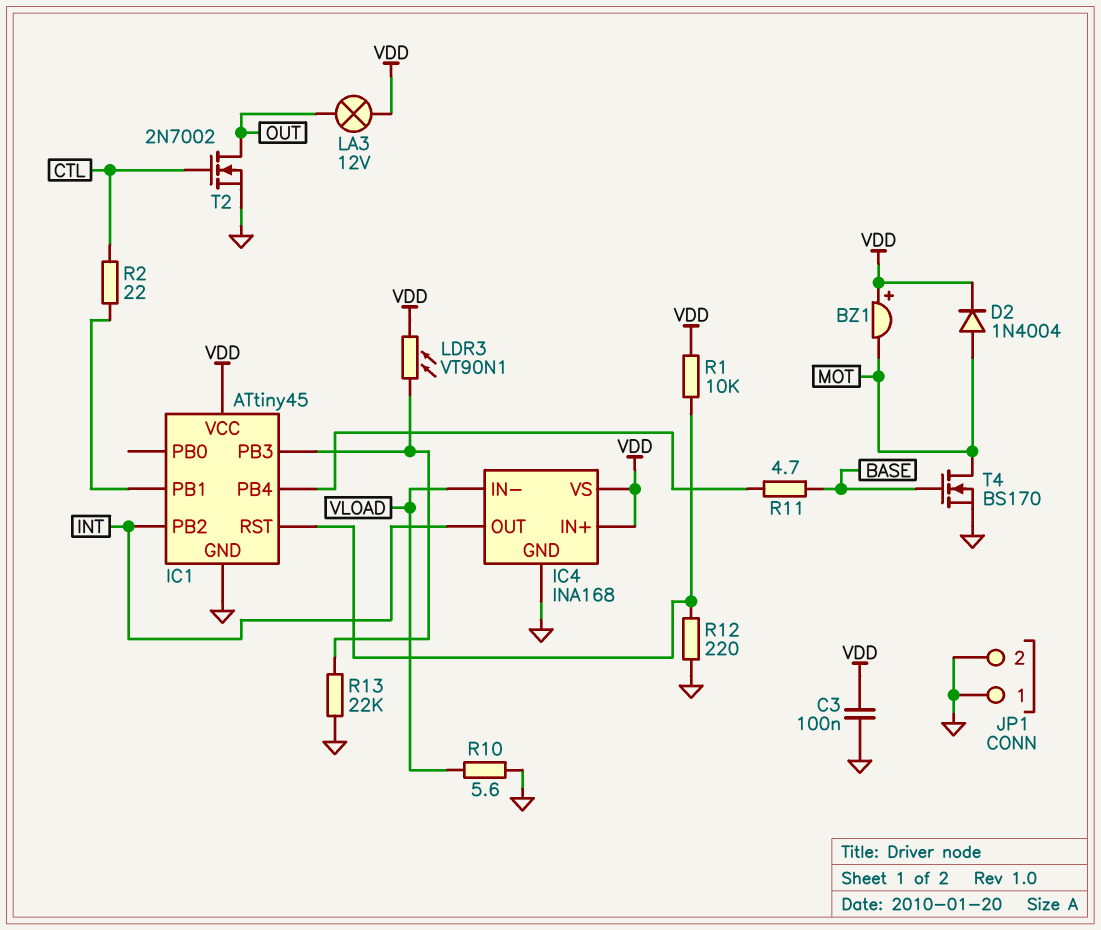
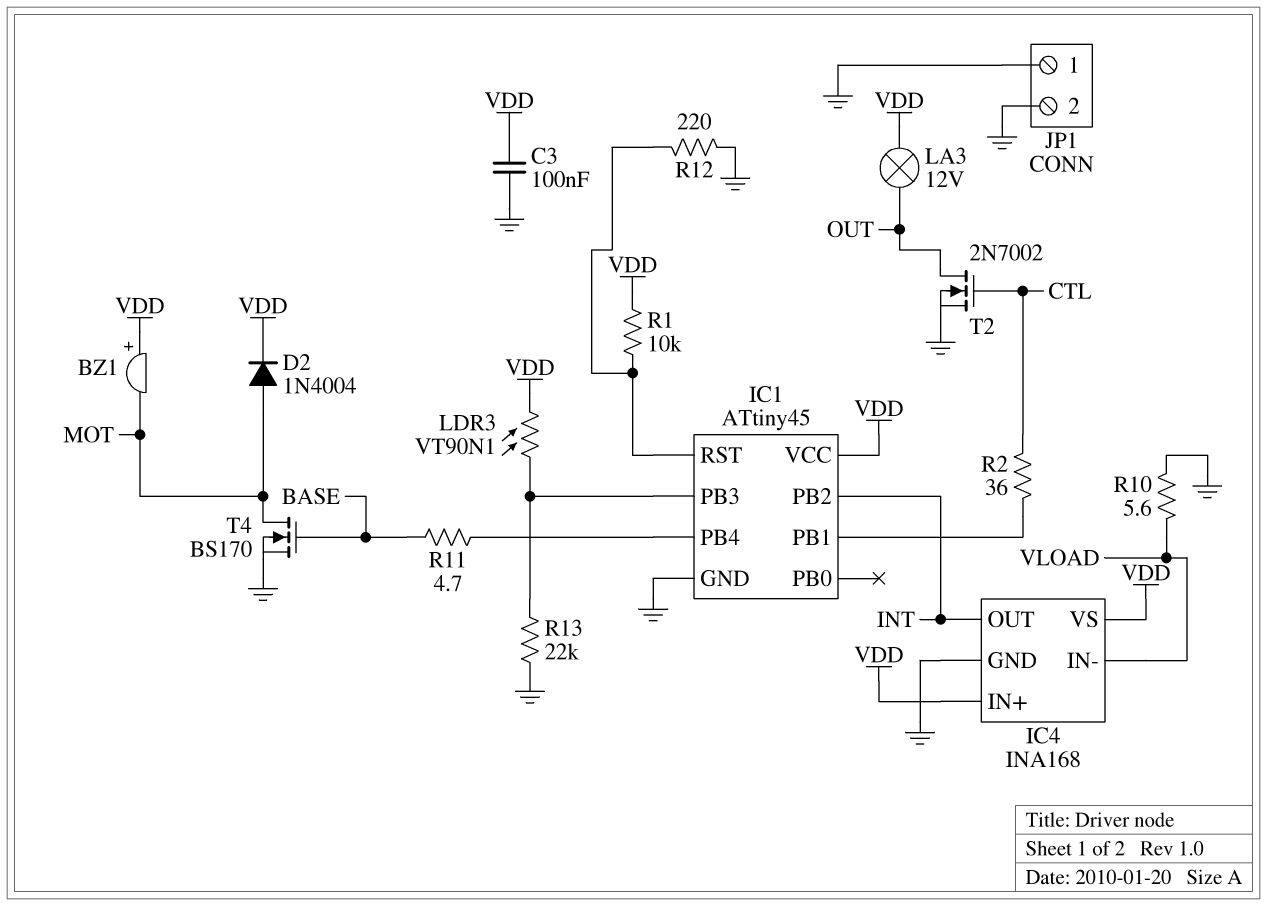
R2: 22 (CTL, IC1/PB1) -> 36 (CTL, IC1/PB1)

